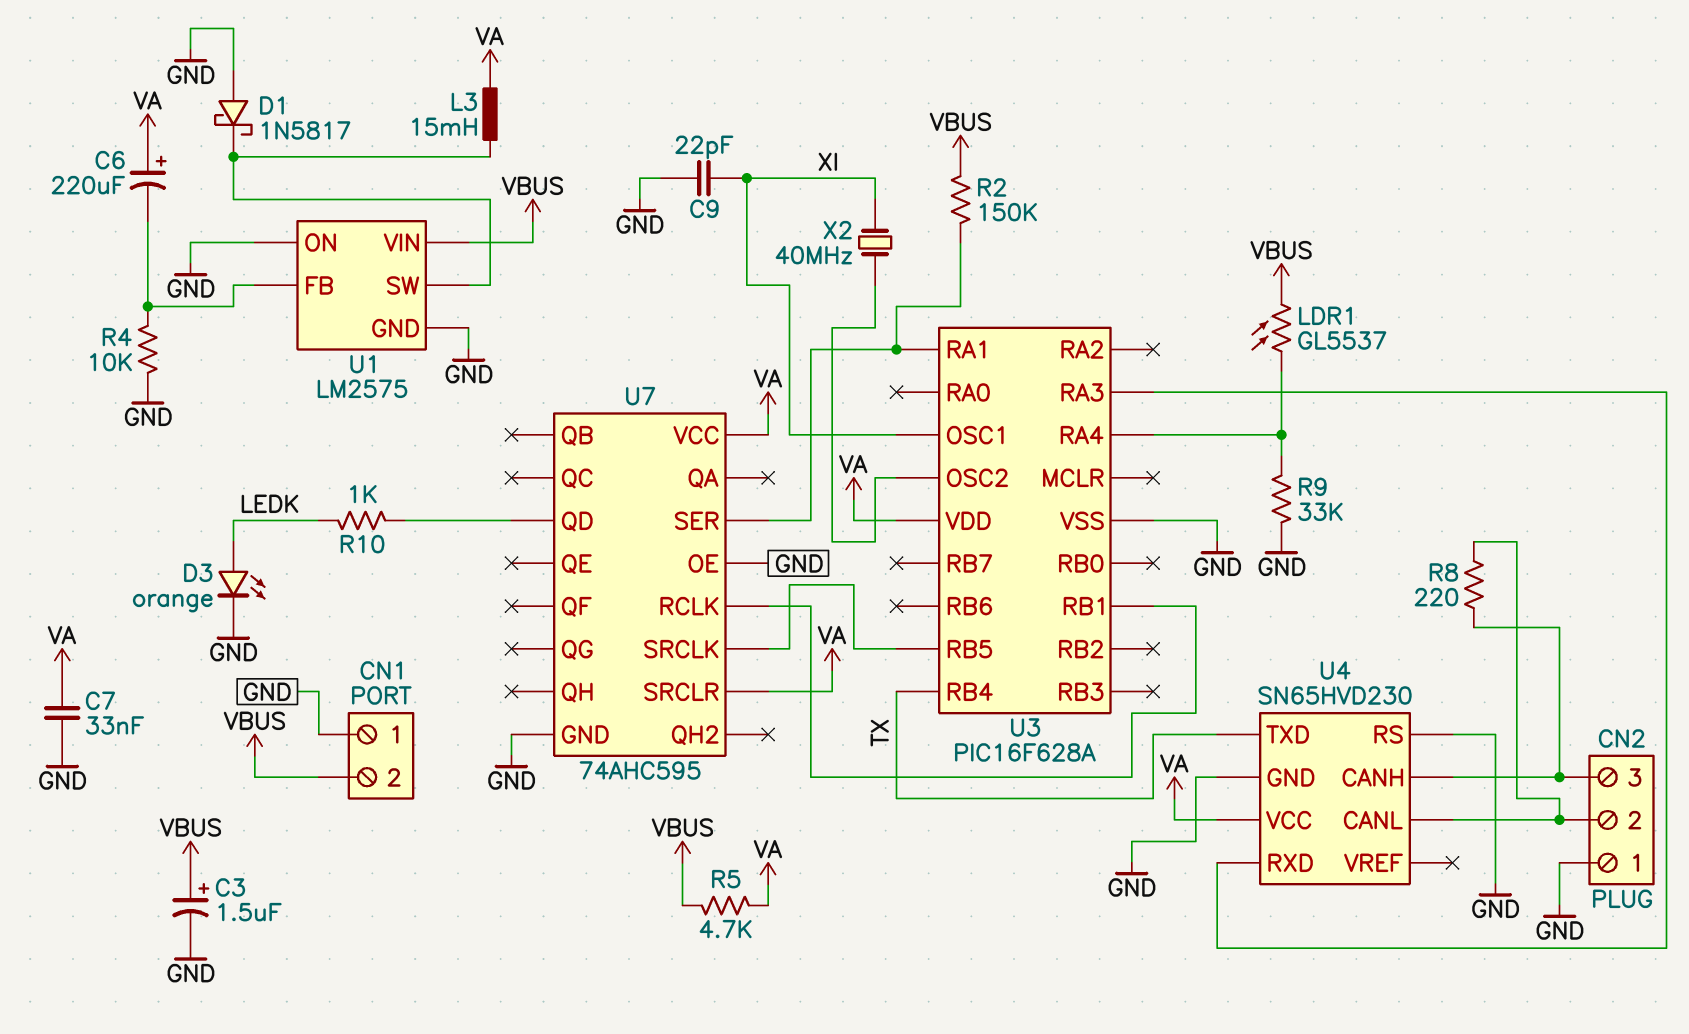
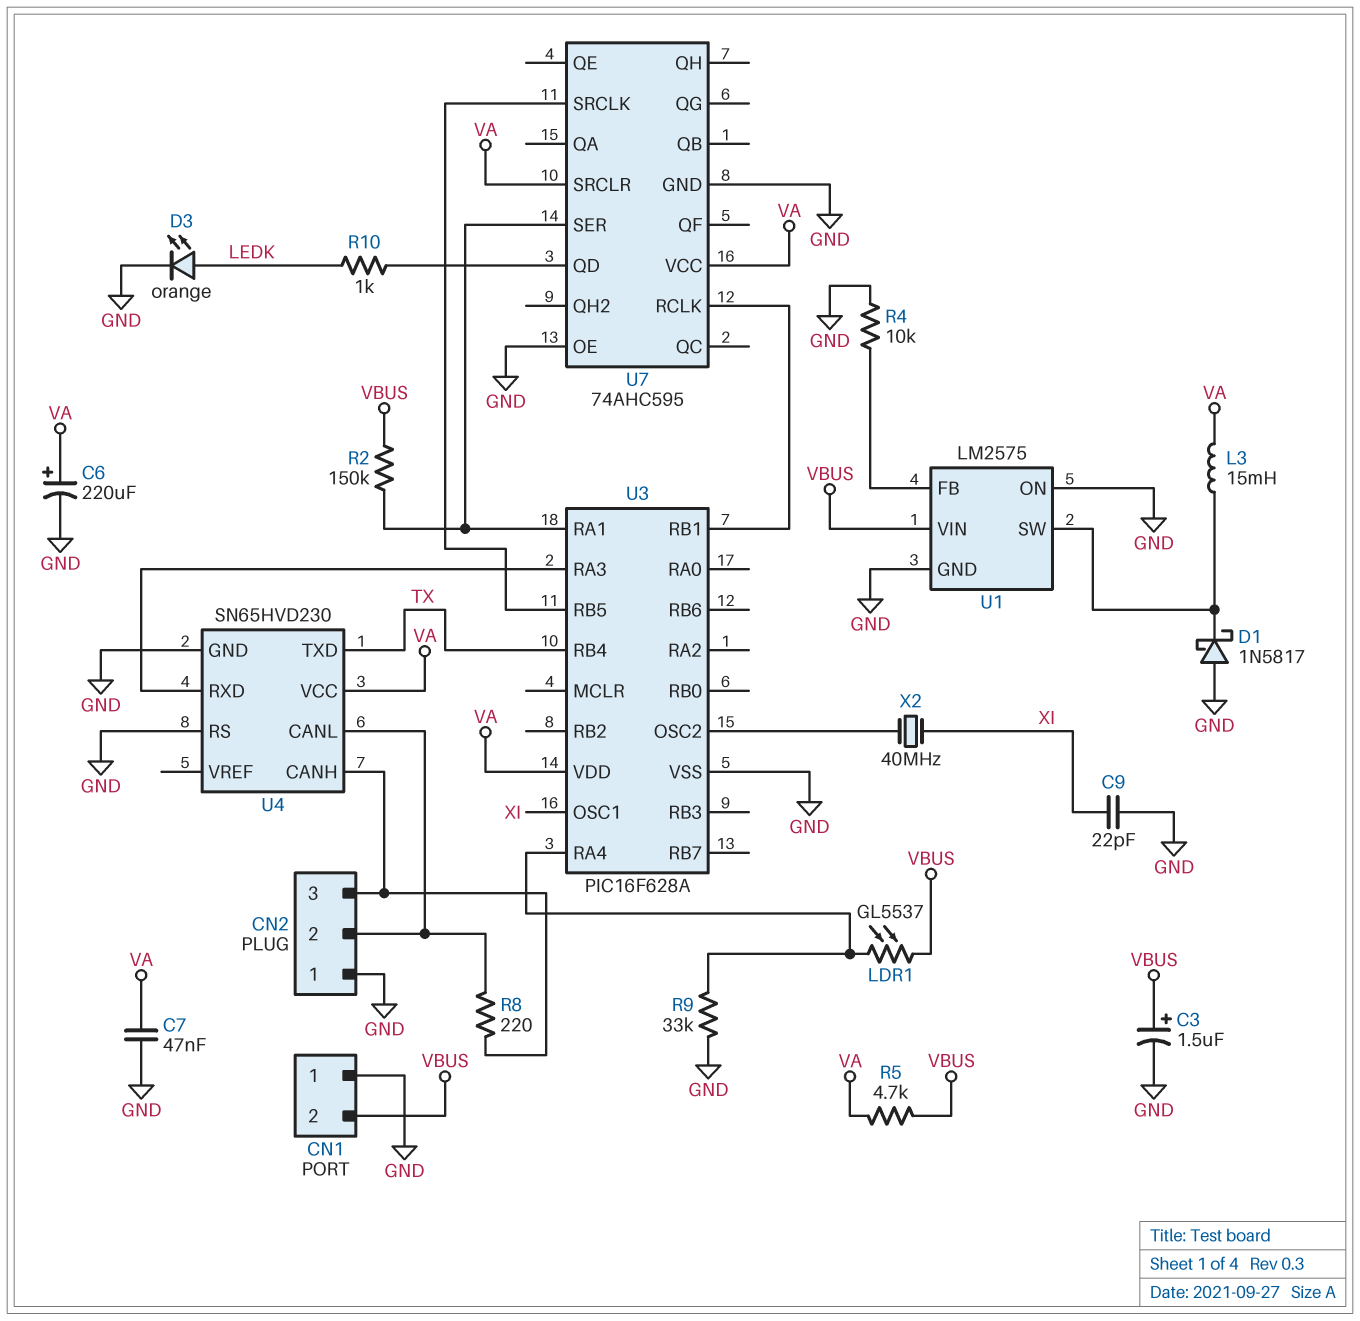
C6: 220uF (plus VA, minus U1/FB) -> 220uF (plus VA, minus GND)
C7: 33nF (GND, VA) -> 47nF (GND, VA)

